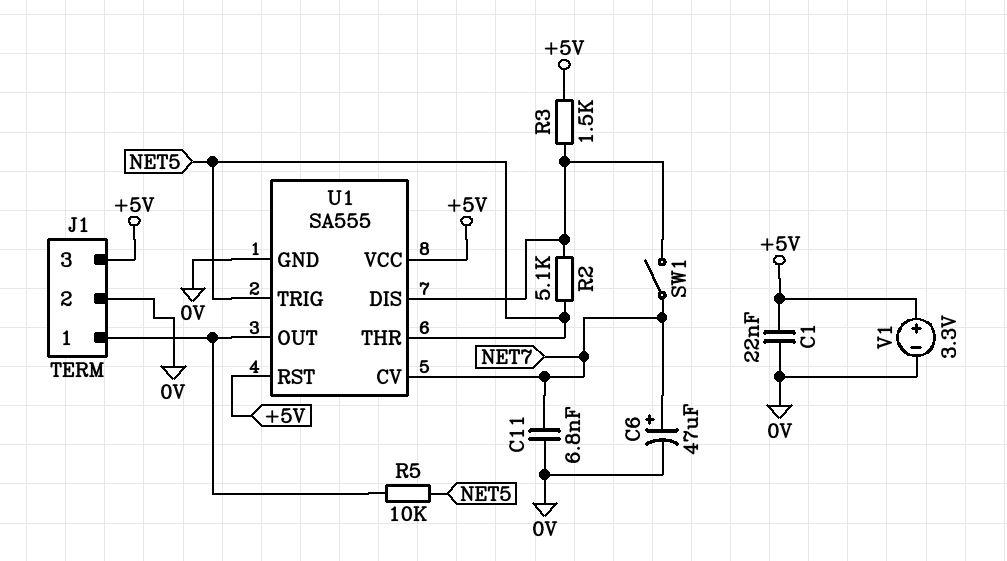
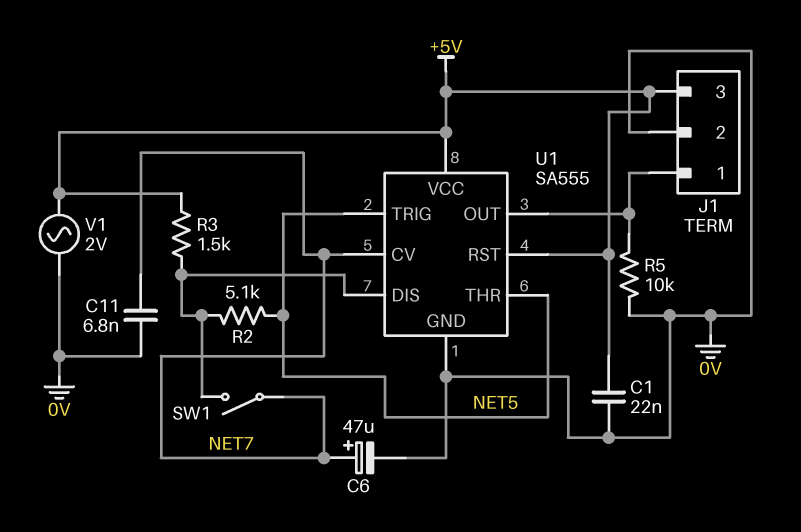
R5: 10k (J1/1, NET5) -> 10k (0V, J1/1)
V1: 3.3V (plus +5V, minus 0V) -> AC 2V (+5V, 0V)

